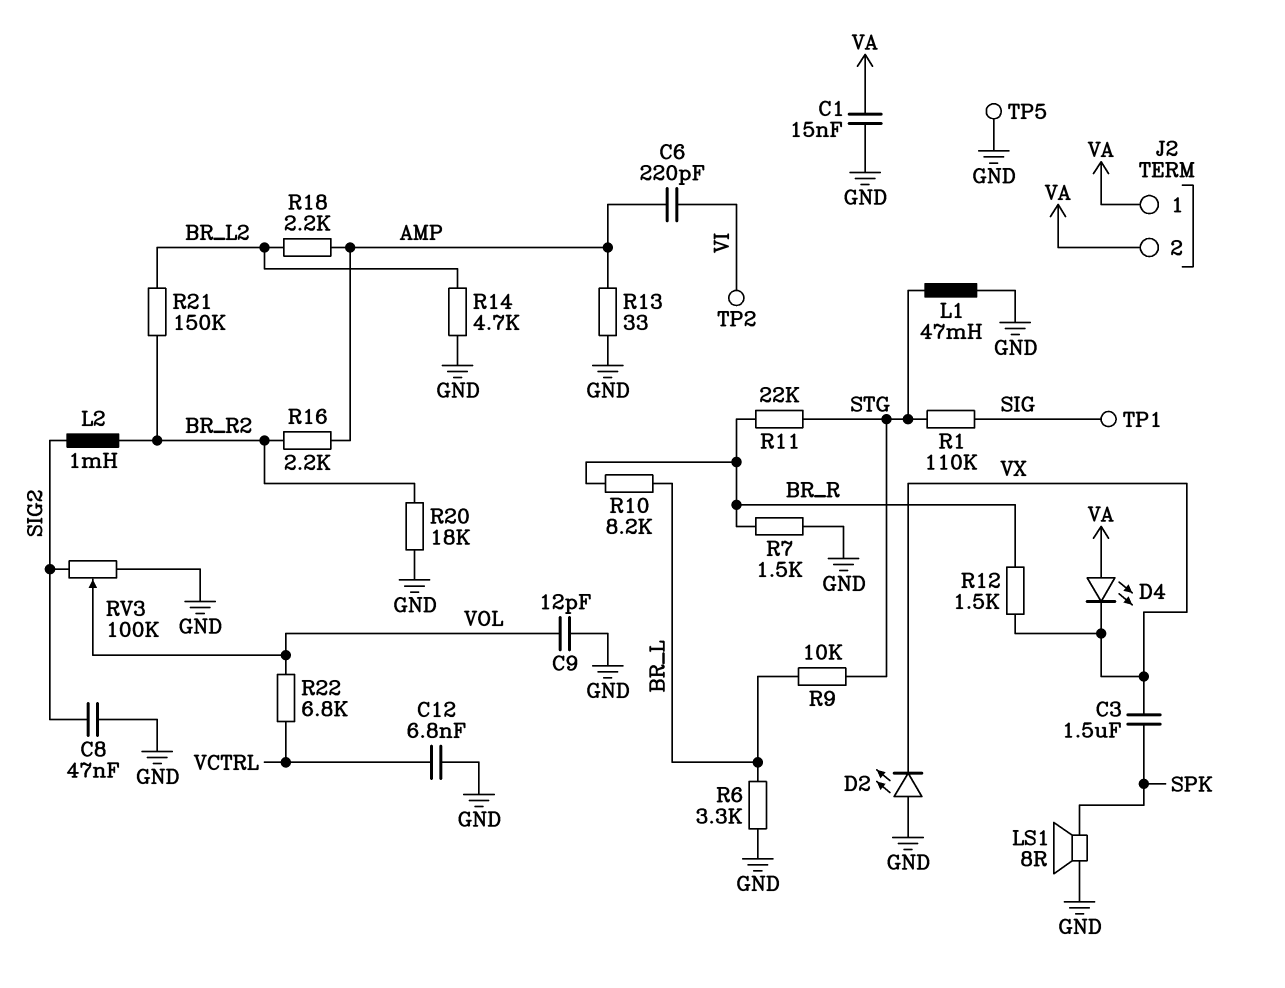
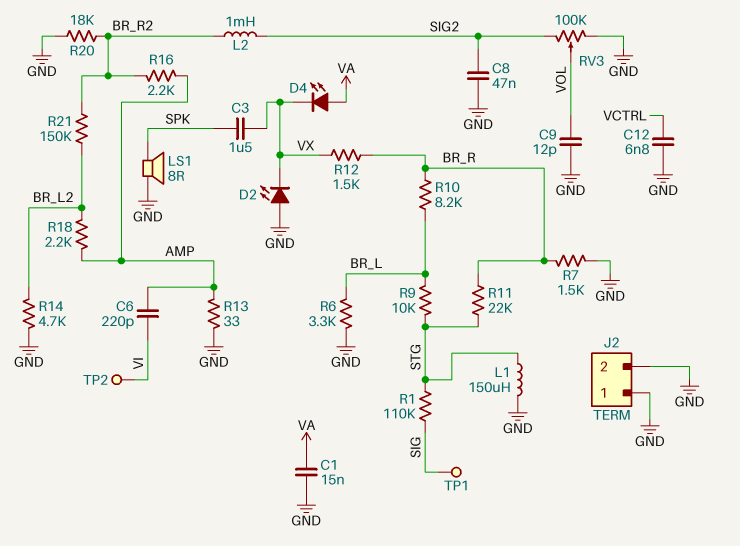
J2 pin 1: VA -> GND
J2 pin 2: VA -> GND
L1: 47mH (GND, STG) -> 150uH (GND, STG)
R22: 6.8k (VCTRL, VOL) -> none
TP5: test point (GND) -> none

